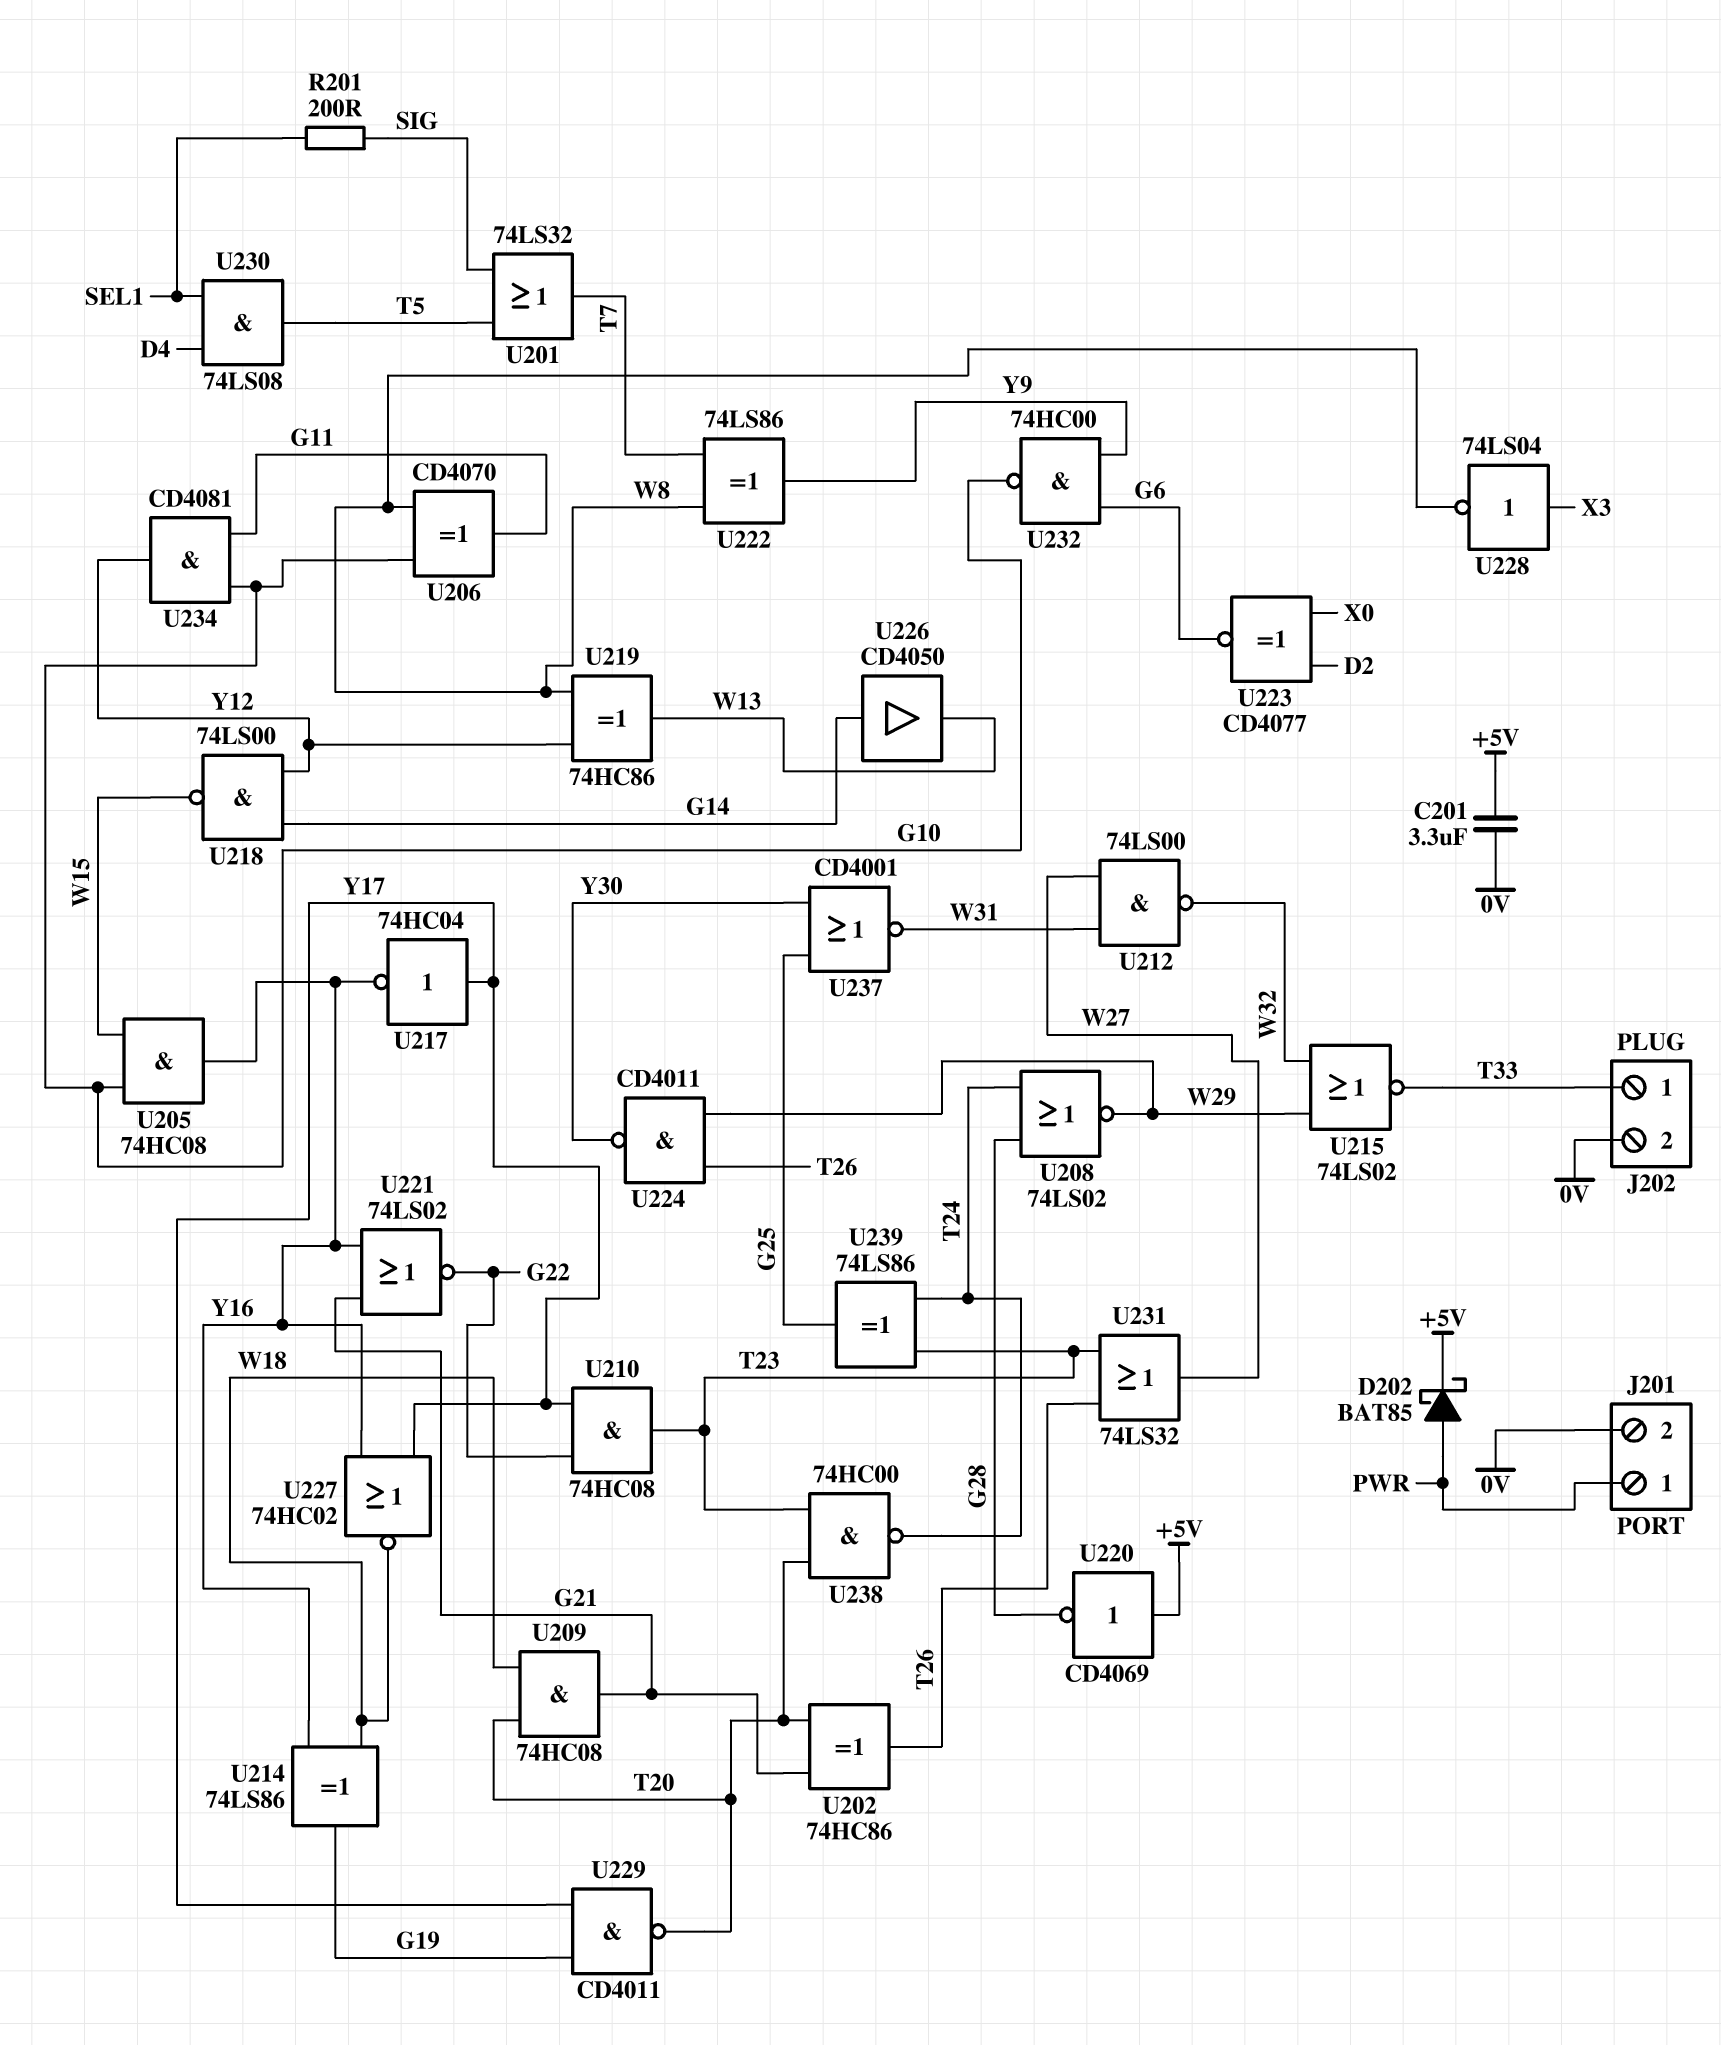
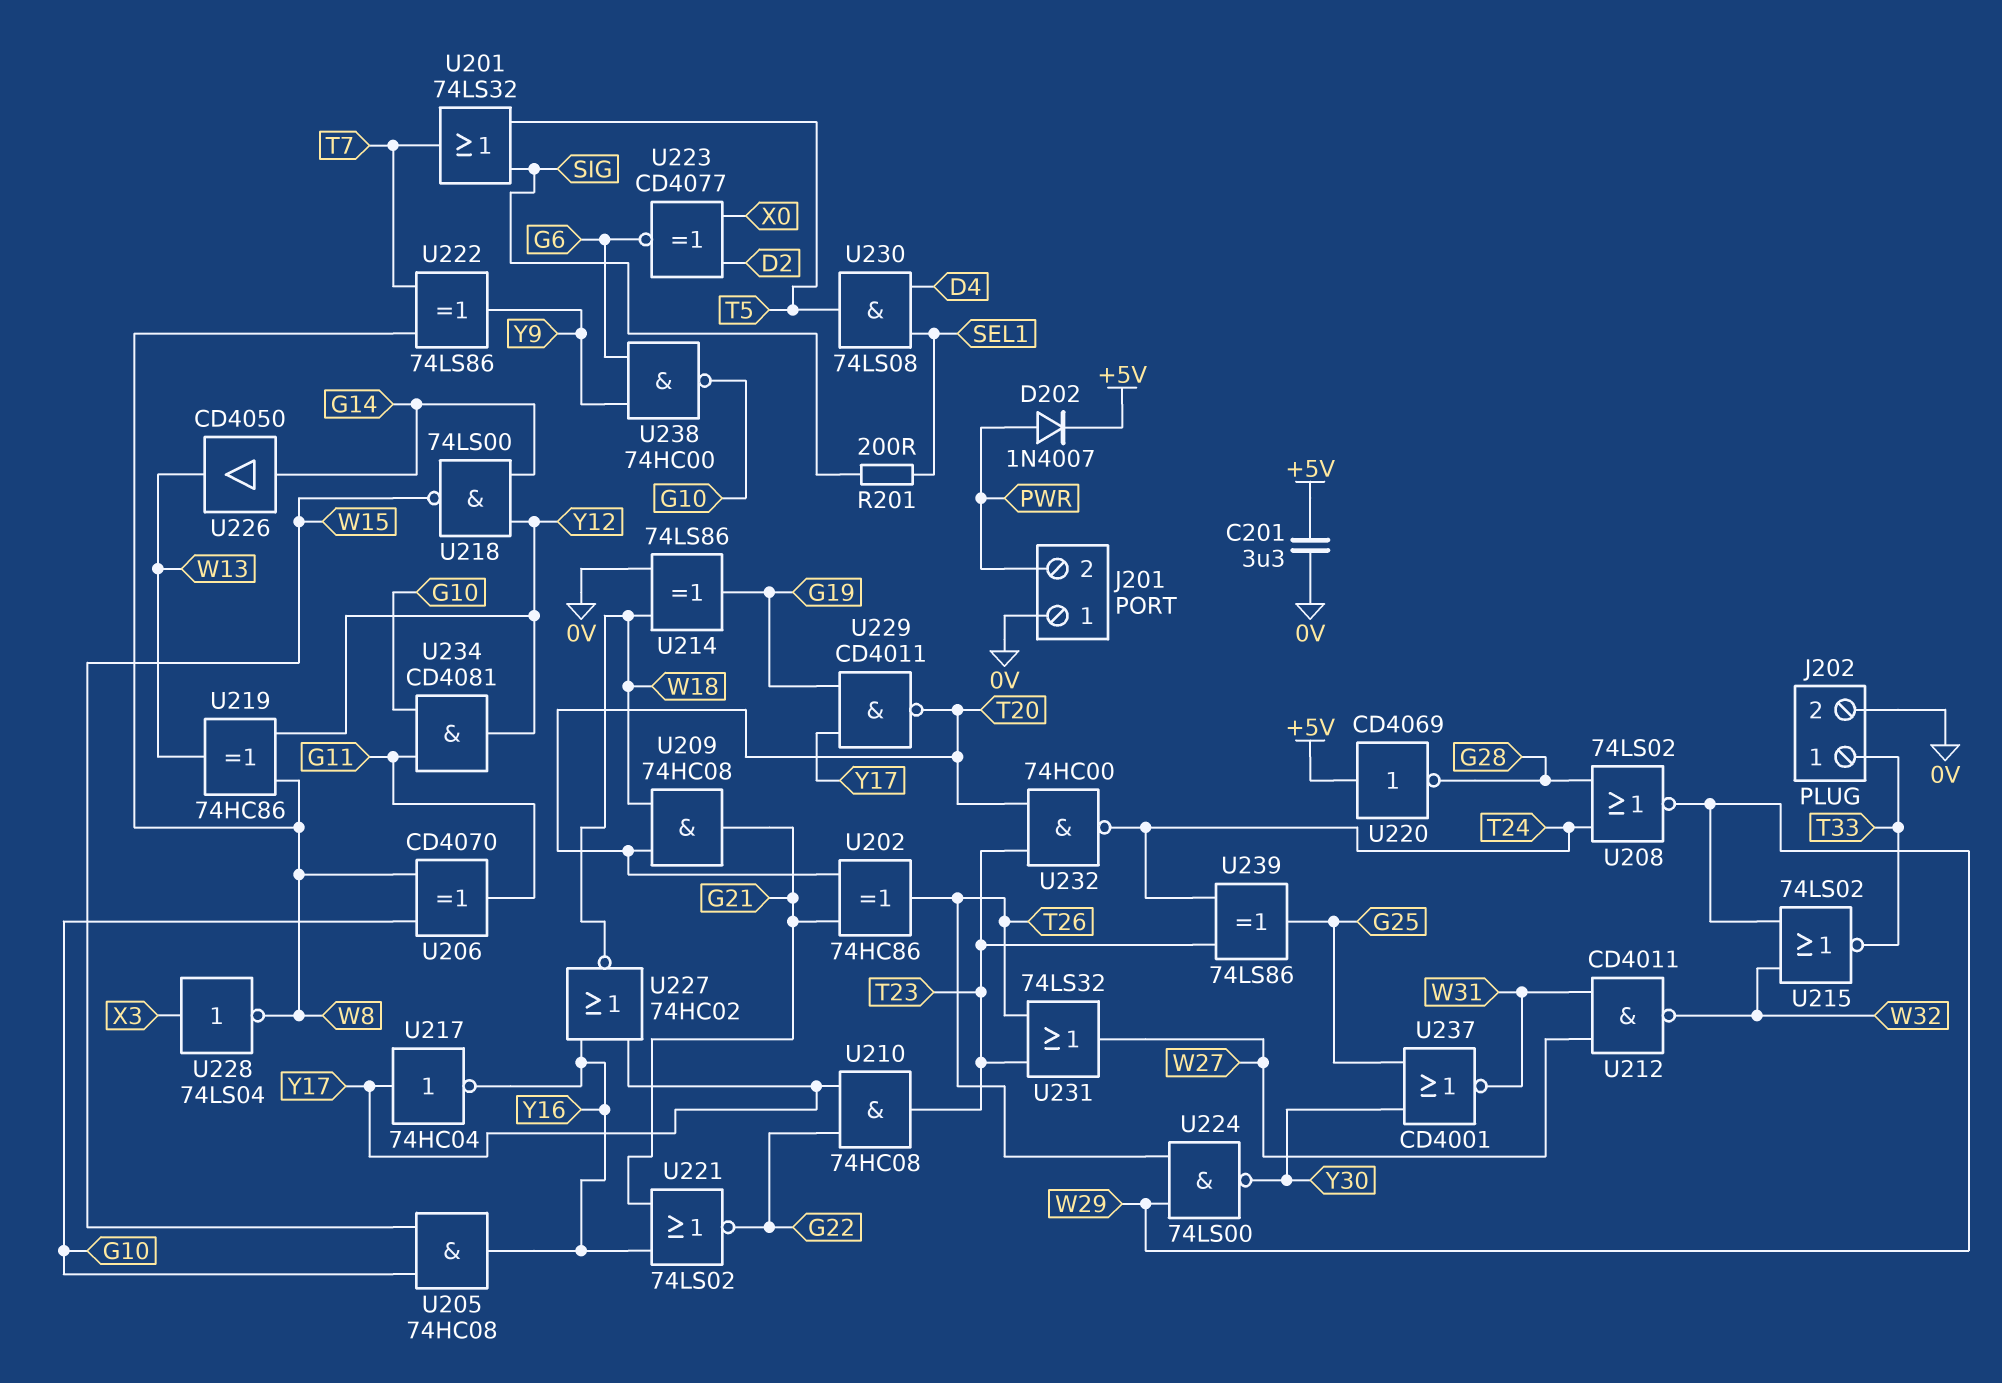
D202: schottky BAT85 (A PWR, K +5V) -> diode 1N4007 (A PWR, K +5V)
J201 pin 1: PWR -> 0V
J201 pin 2: 0V -> PWR
U212: NAND 74LS00 (in W27, in W31, out W32) -> NAND CD4011 (in W27, in W31, out W32)
U214: XOR 74LS86 (in W18, in Y16, out G19) -> XOR 74LS86 (in 0V, in W18, out G19)
U224: NAND CD4011 (in T26, in W29, out Y30) -> NAND 74LS00 (in T26, in W29, out Y30)
U232: NAND 74HC00 (in G6, in Y9, out G10) -> NAND 74HC00 (in T20, in T23, out T24)
U238: NAND 74HC00 (in T20, in T23, out T24) -> NAND 74HC00 (in G6, in Y9, out G10)

